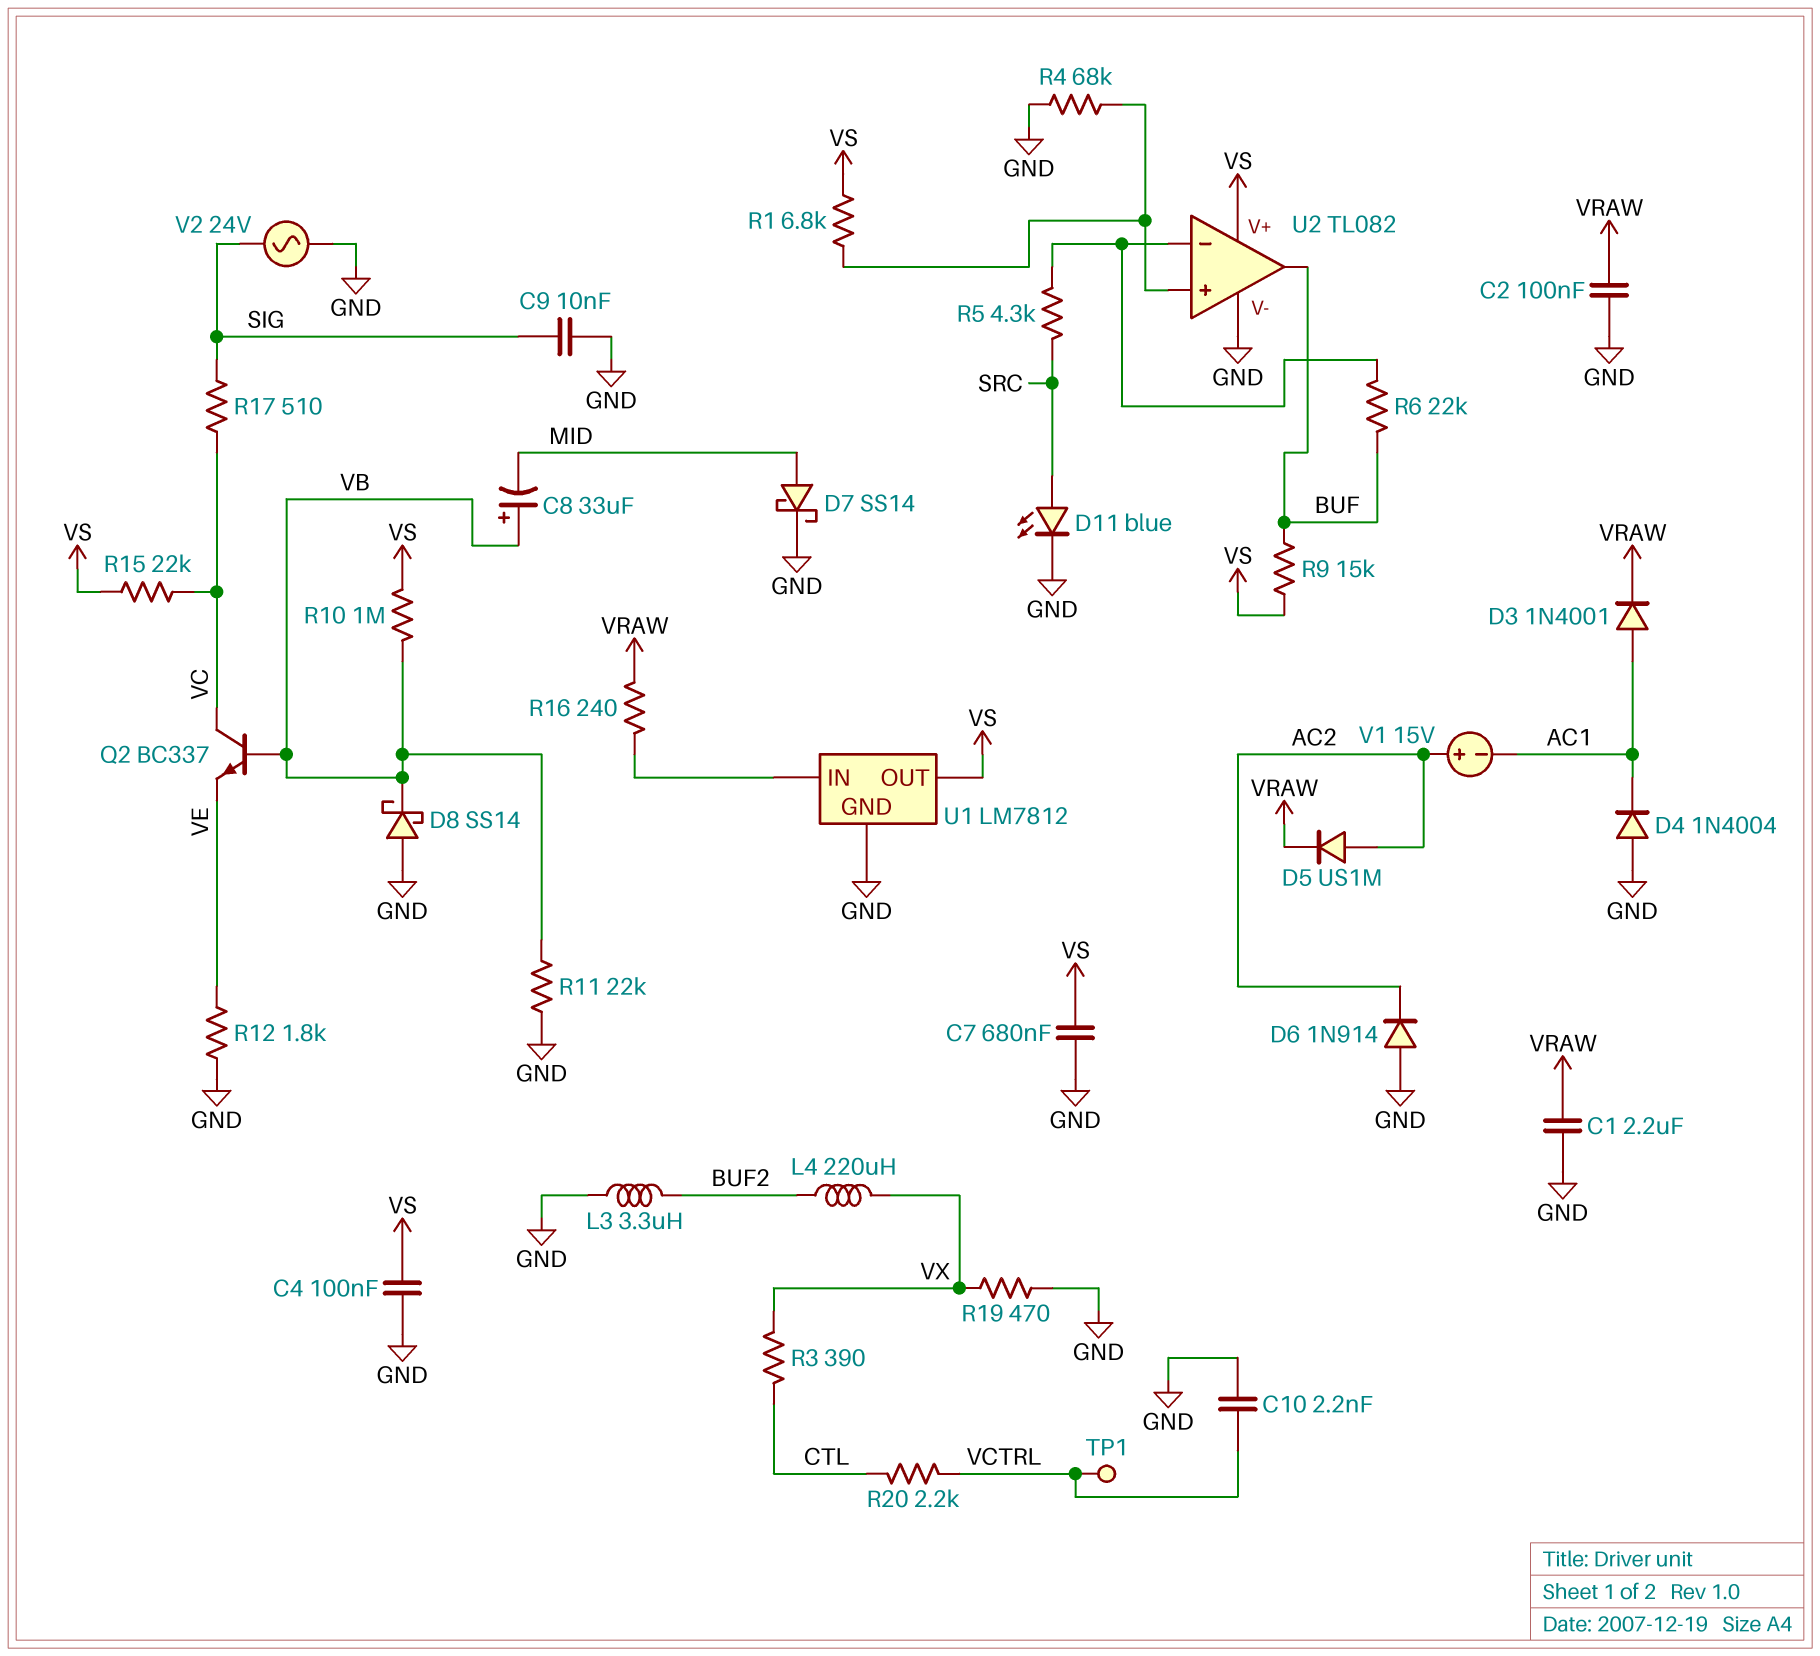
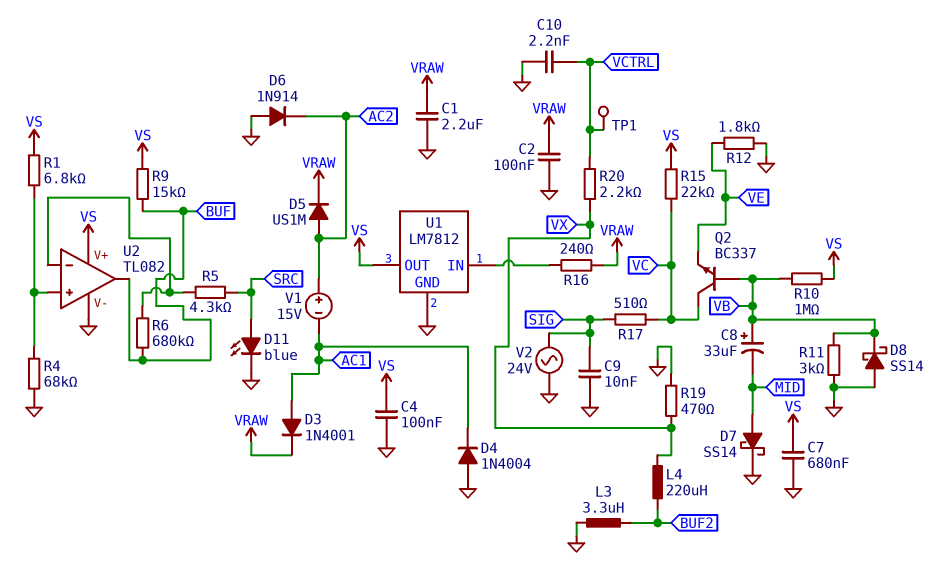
R3: 390 (CTL, VX) -> none
R6: 22k (BUF, U2/in-) -> 680k (BUF, U2/in-)
R11: 22k (GND, VB) -> 3k (GND, VB)
R20: 2.2k (CTL, VCTRL) -> 2.2k (VCTRL, VX)

